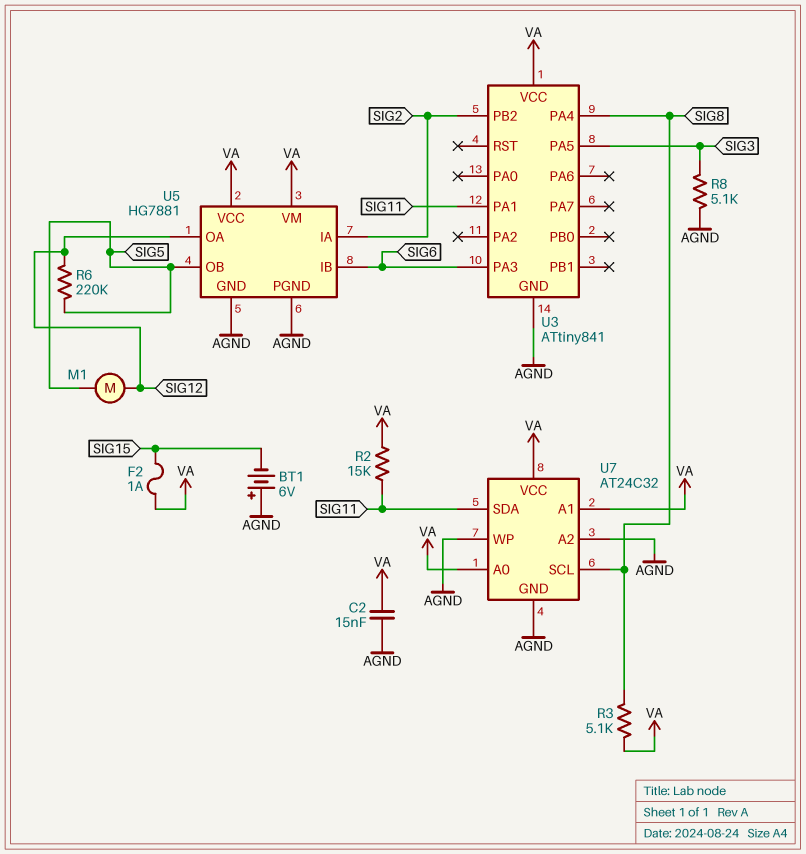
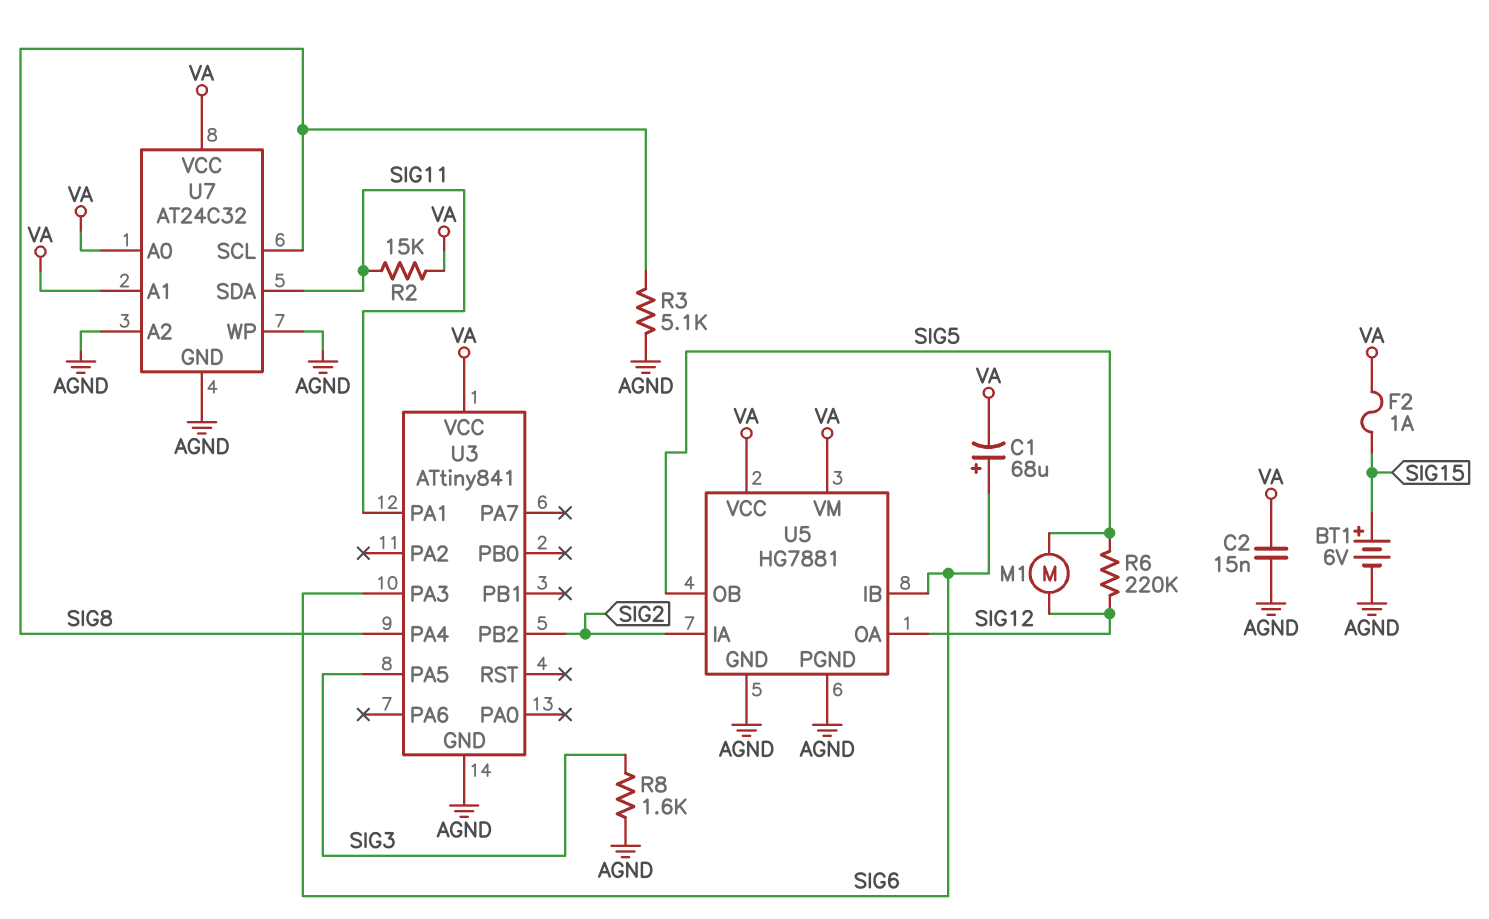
BT1: 6V (plus AGND, minus SIG15) -> 6V (plus SIG15, minus AGND)
C1: none -> 68uF (plus SIG6, minus VA)
R3: 5.1k (SIG8, VA) -> 5.1k (AGND, SIG8)
R8: 5.1k (AGND, SIG3) -> 1.6k (AGND, SIG3)

